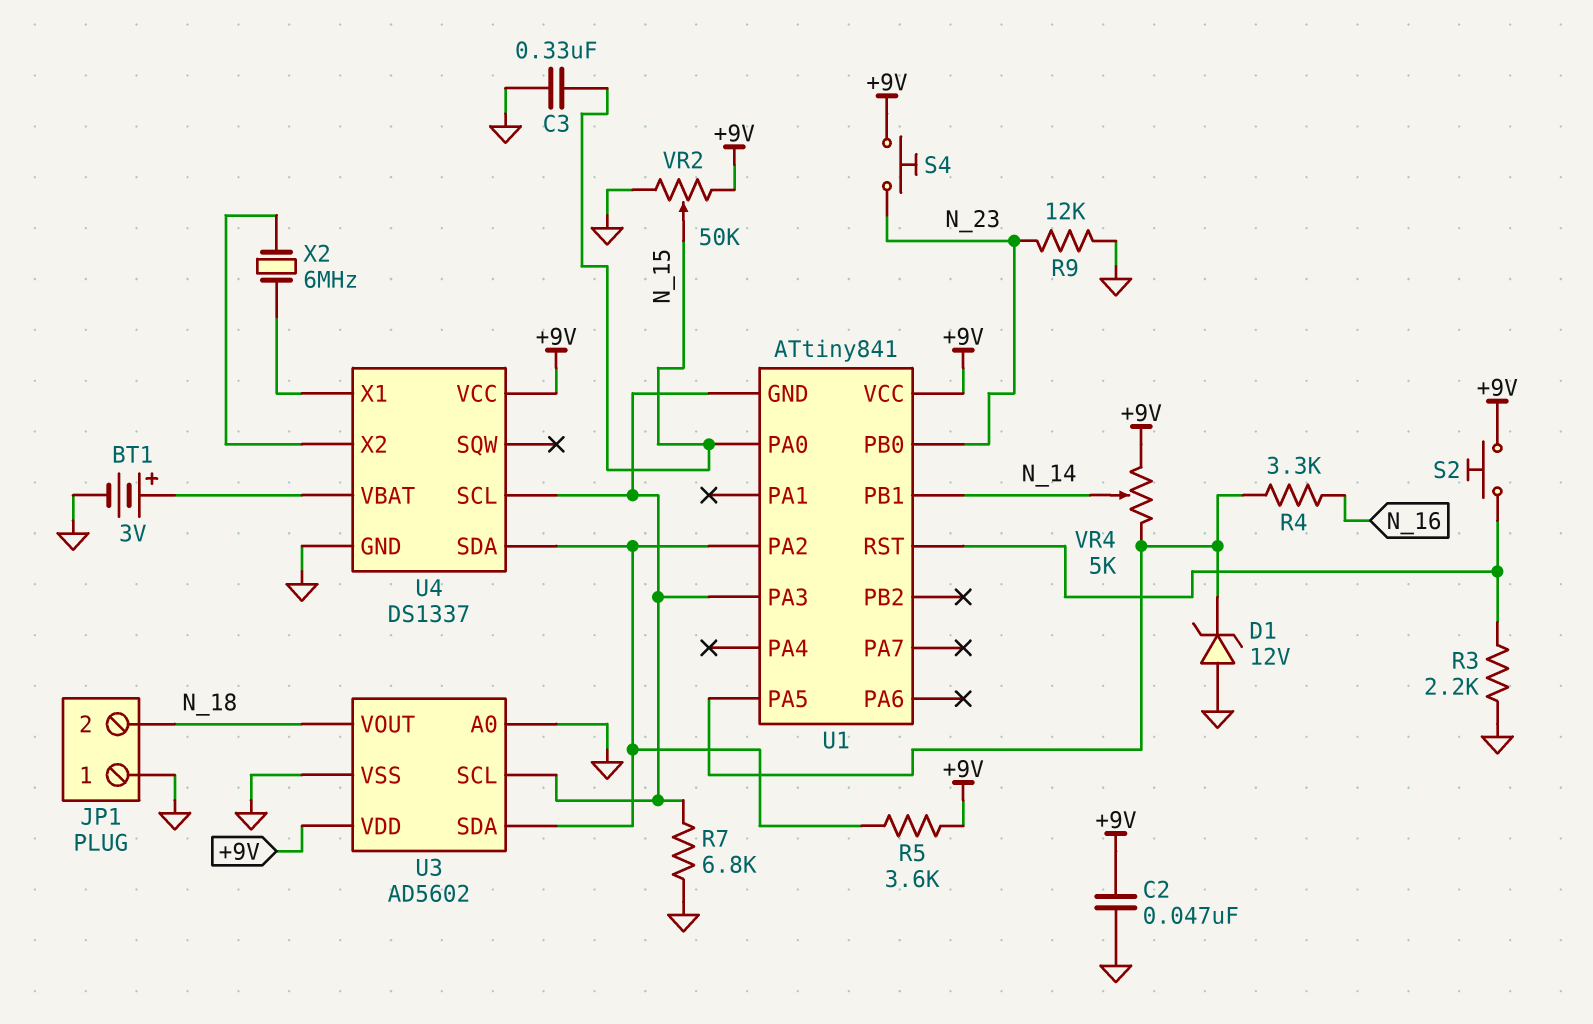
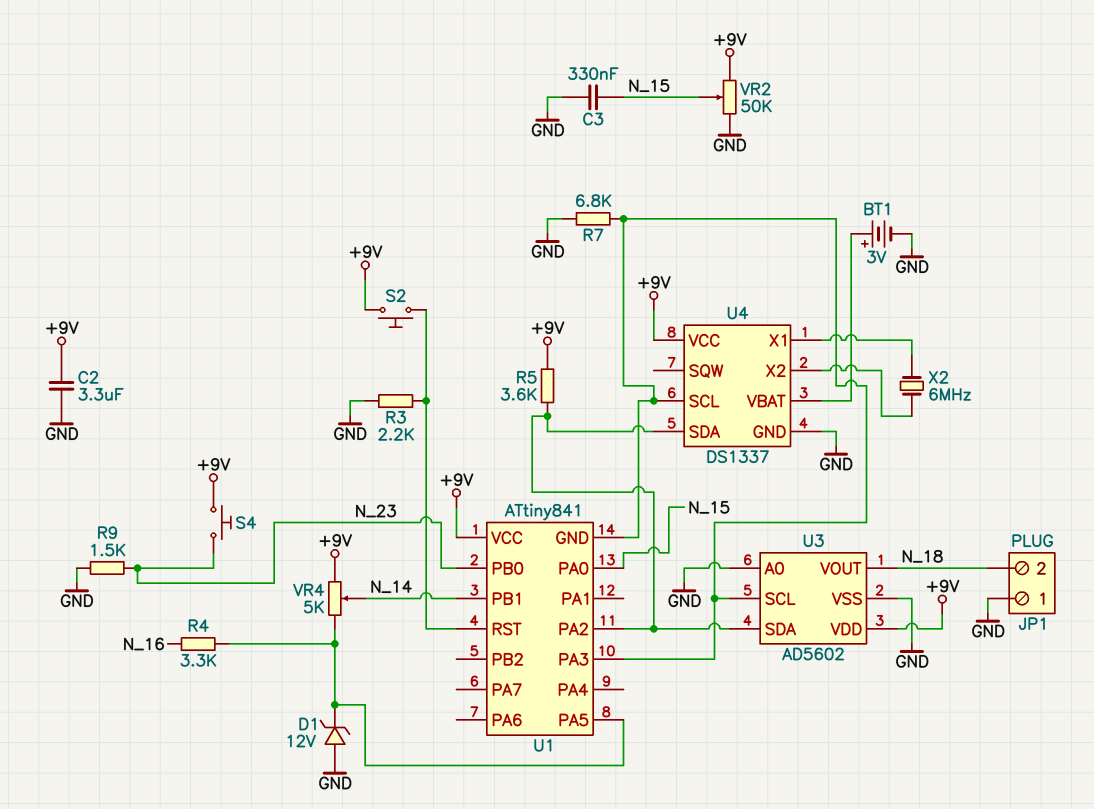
C2: 47nF (+9V, GND) -> 3.3uF (+9V, GND)
R9: 12k (GND, N_23) -> 1.5k (GND, N_23)

